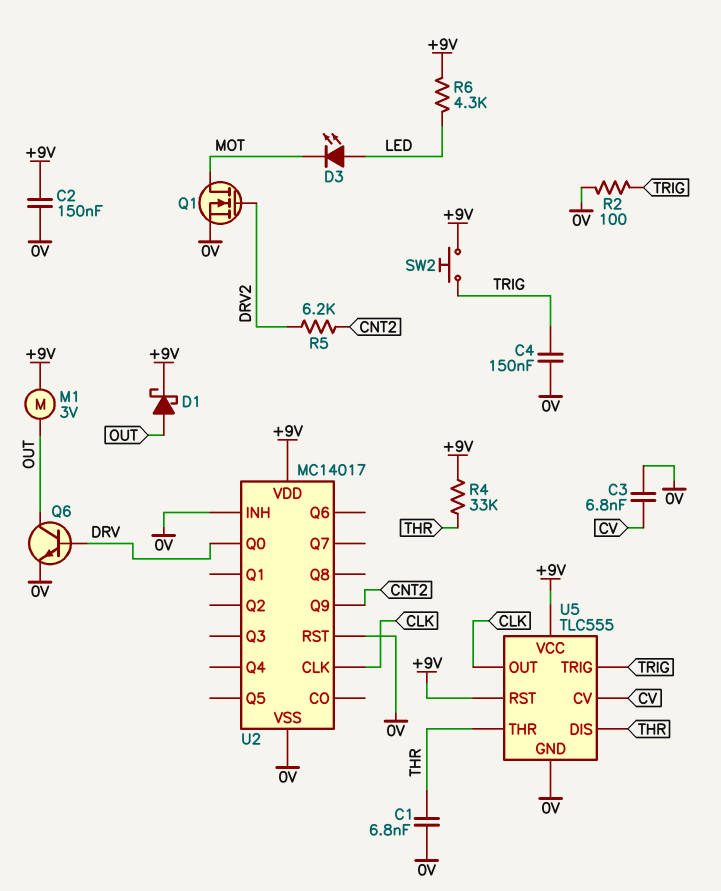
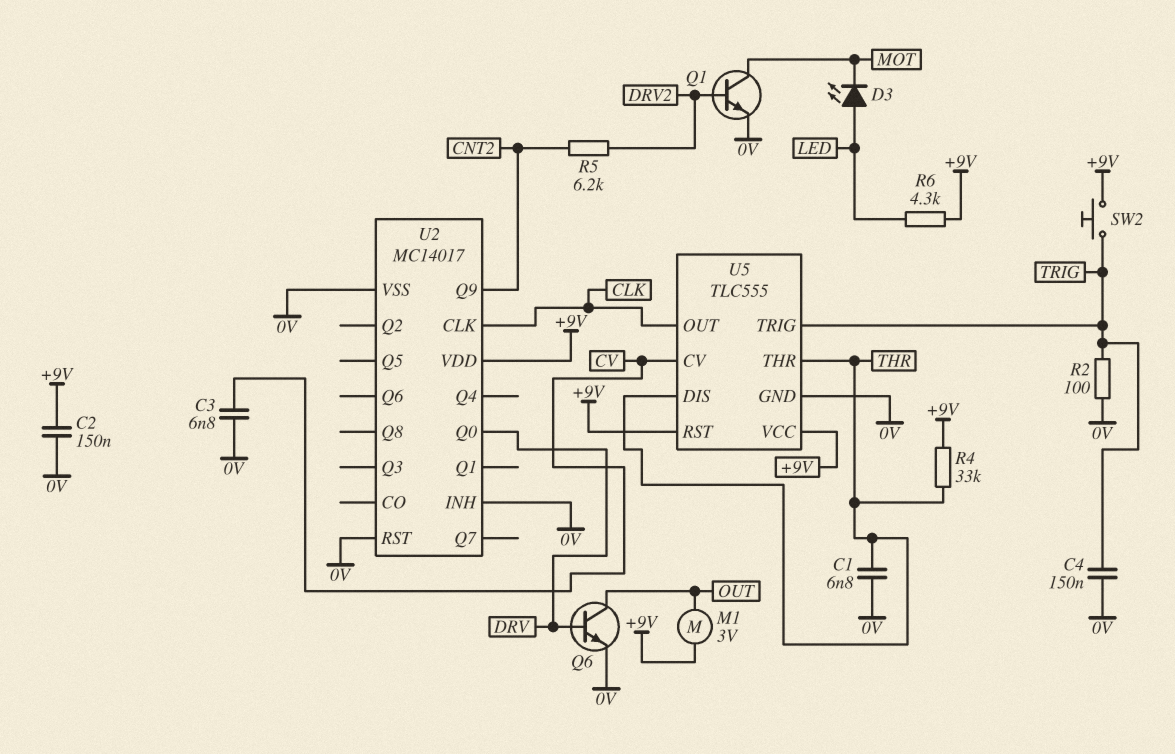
D1: schottky (A OUT, K +9V) -> none
Q1: NMOS (G DRV2, D MOT, S 0V) -> NPN (B DRV2, C MOT, E 0V)

